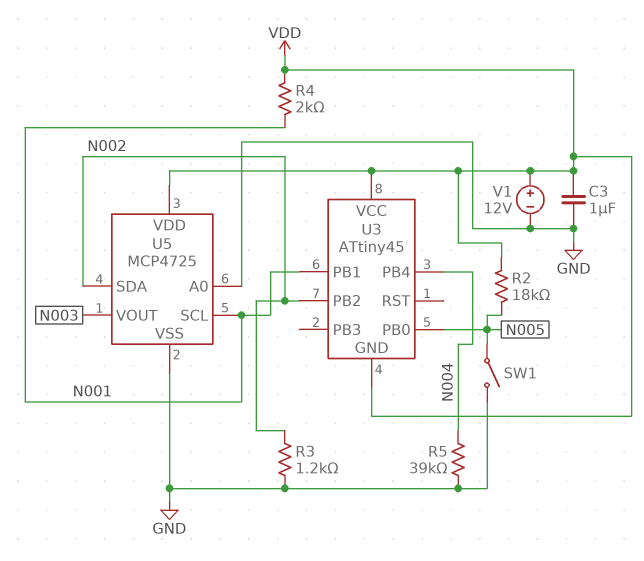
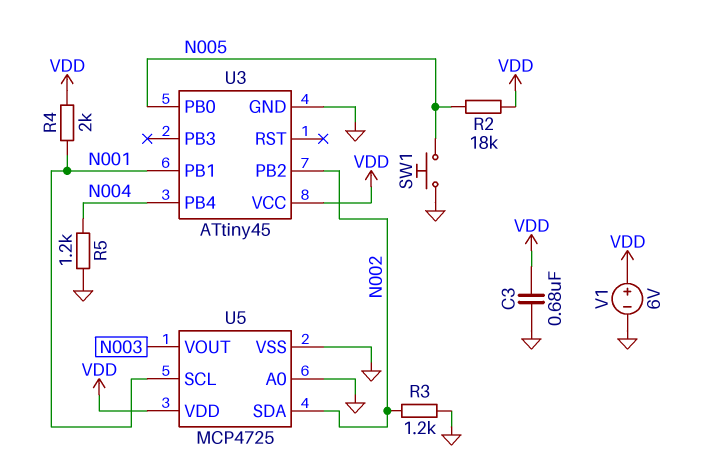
C3: 1uF (GND, VDD) -> 680nF (GND, VDD)
R5: 39k (GND, N004) -> 1.2k (GND, N004)
SW1: switch (GND, N005) -> button (GND, N005)
U3 pin GND: VDD -> GND
V1: 12V (plus VDD, minus GND) -> 6V (plus VDD, minus GND)

